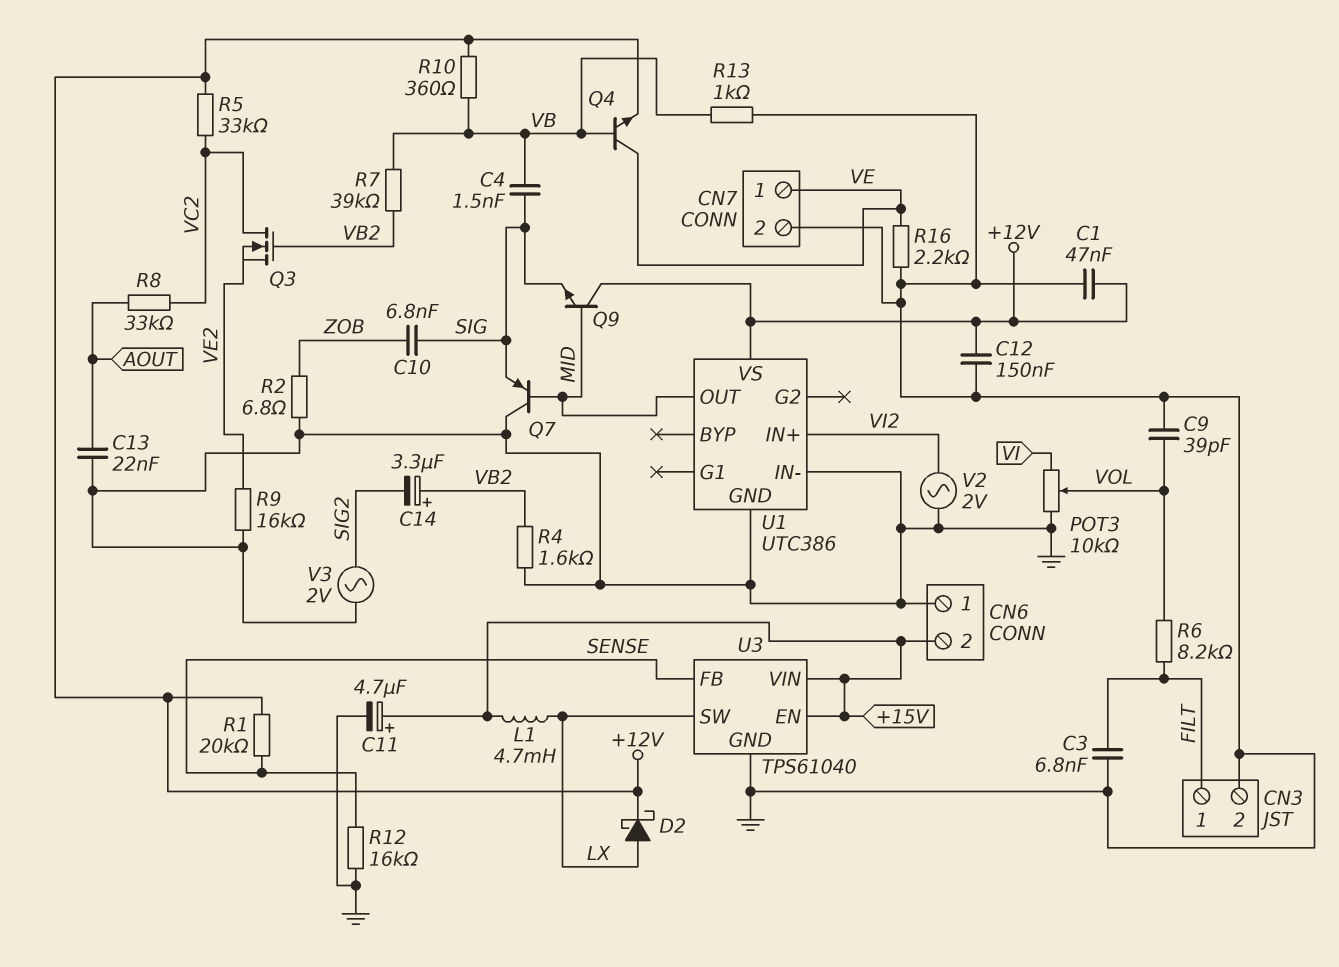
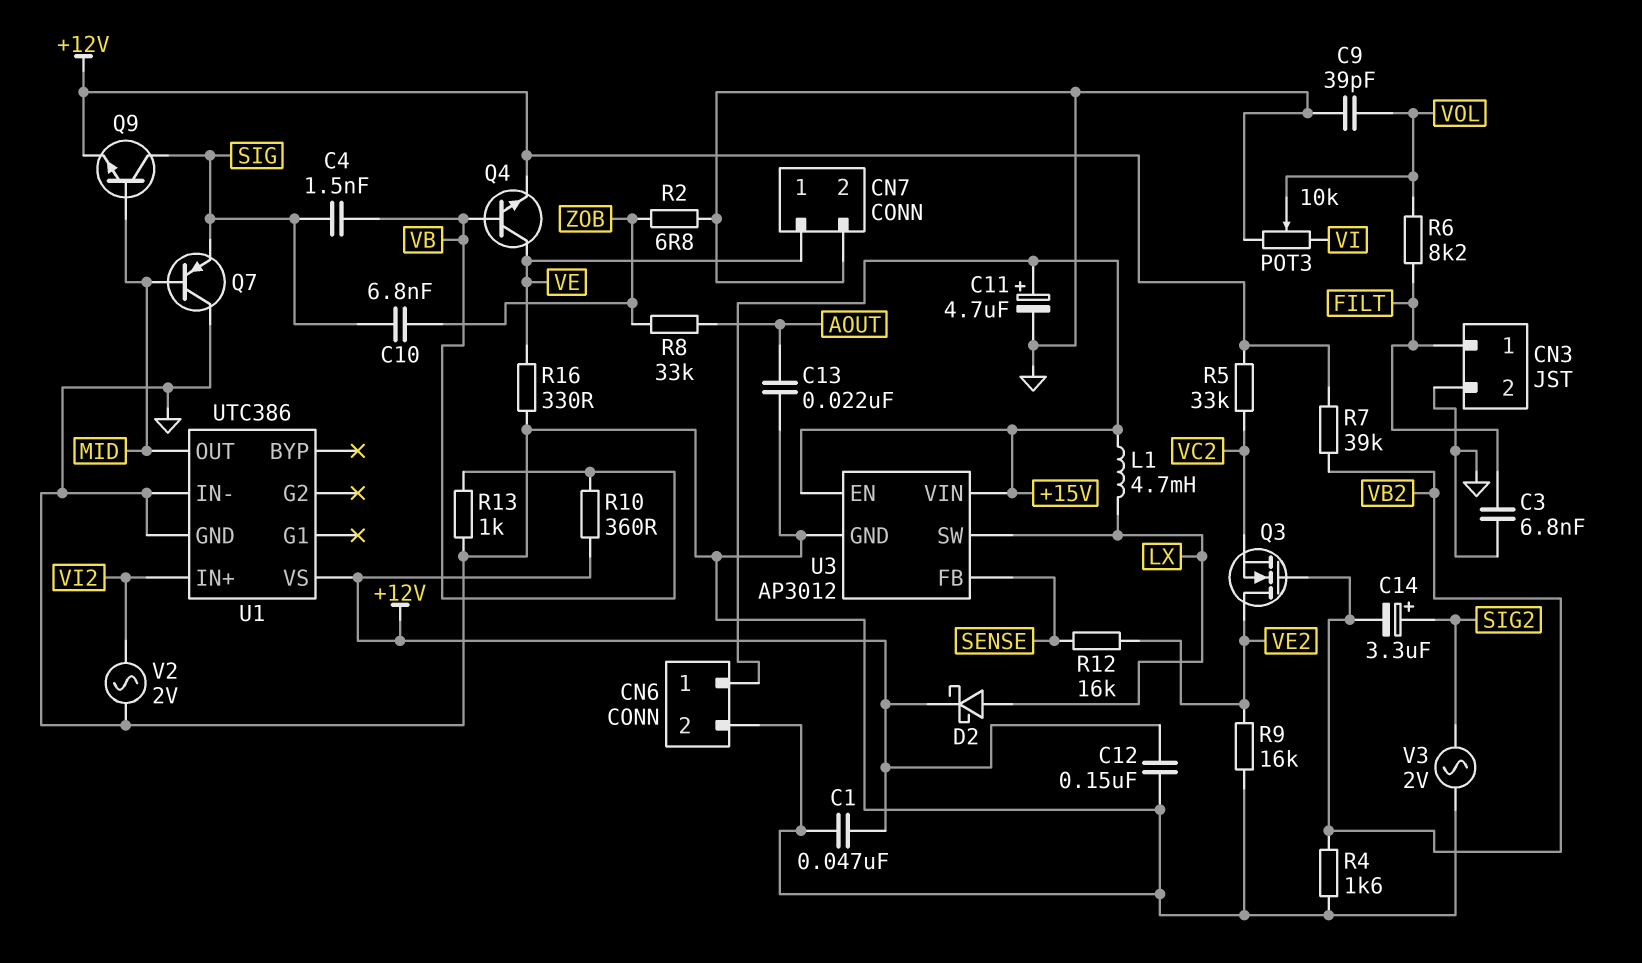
C14: 3.3uF (plus VB2, minus SIG2) -> 3.3uF (plus SIG2, minus VB2)
CN6 pin 1: GND -> +15V
CN6 pin 2: +15V -> GND
Q3: NMOS (G VB2, D VC2, S VE2) -> NMOS (G VB2, D VE2, S VC2)
Q9: NPN (B MID, C +12V, E SIG) -> NPN (B MID, C SIG, E +12V)
R1: 20k (+12V, SENSE) -> none
R7: 39k (VB, VB2) -> 39k (+12V, VB2)
R8: 33k (AOUT, VC2) -> 33k (AOUT, ZOB)
R12: 16k (GND, SENSE) -> 16k (SENSE, VE2)
R16: 2.2k (GND, VE) -> 330 (GND, VE)
U3: TPS61040 -> AP3012

